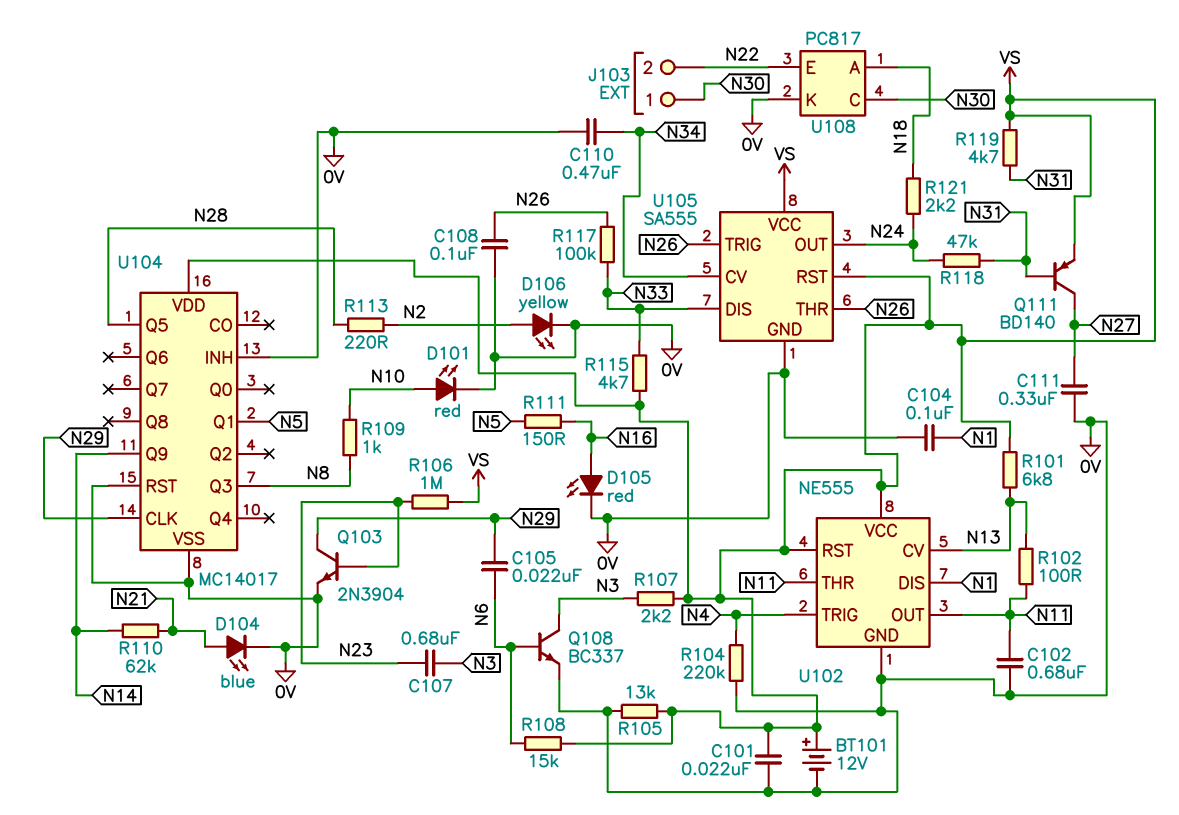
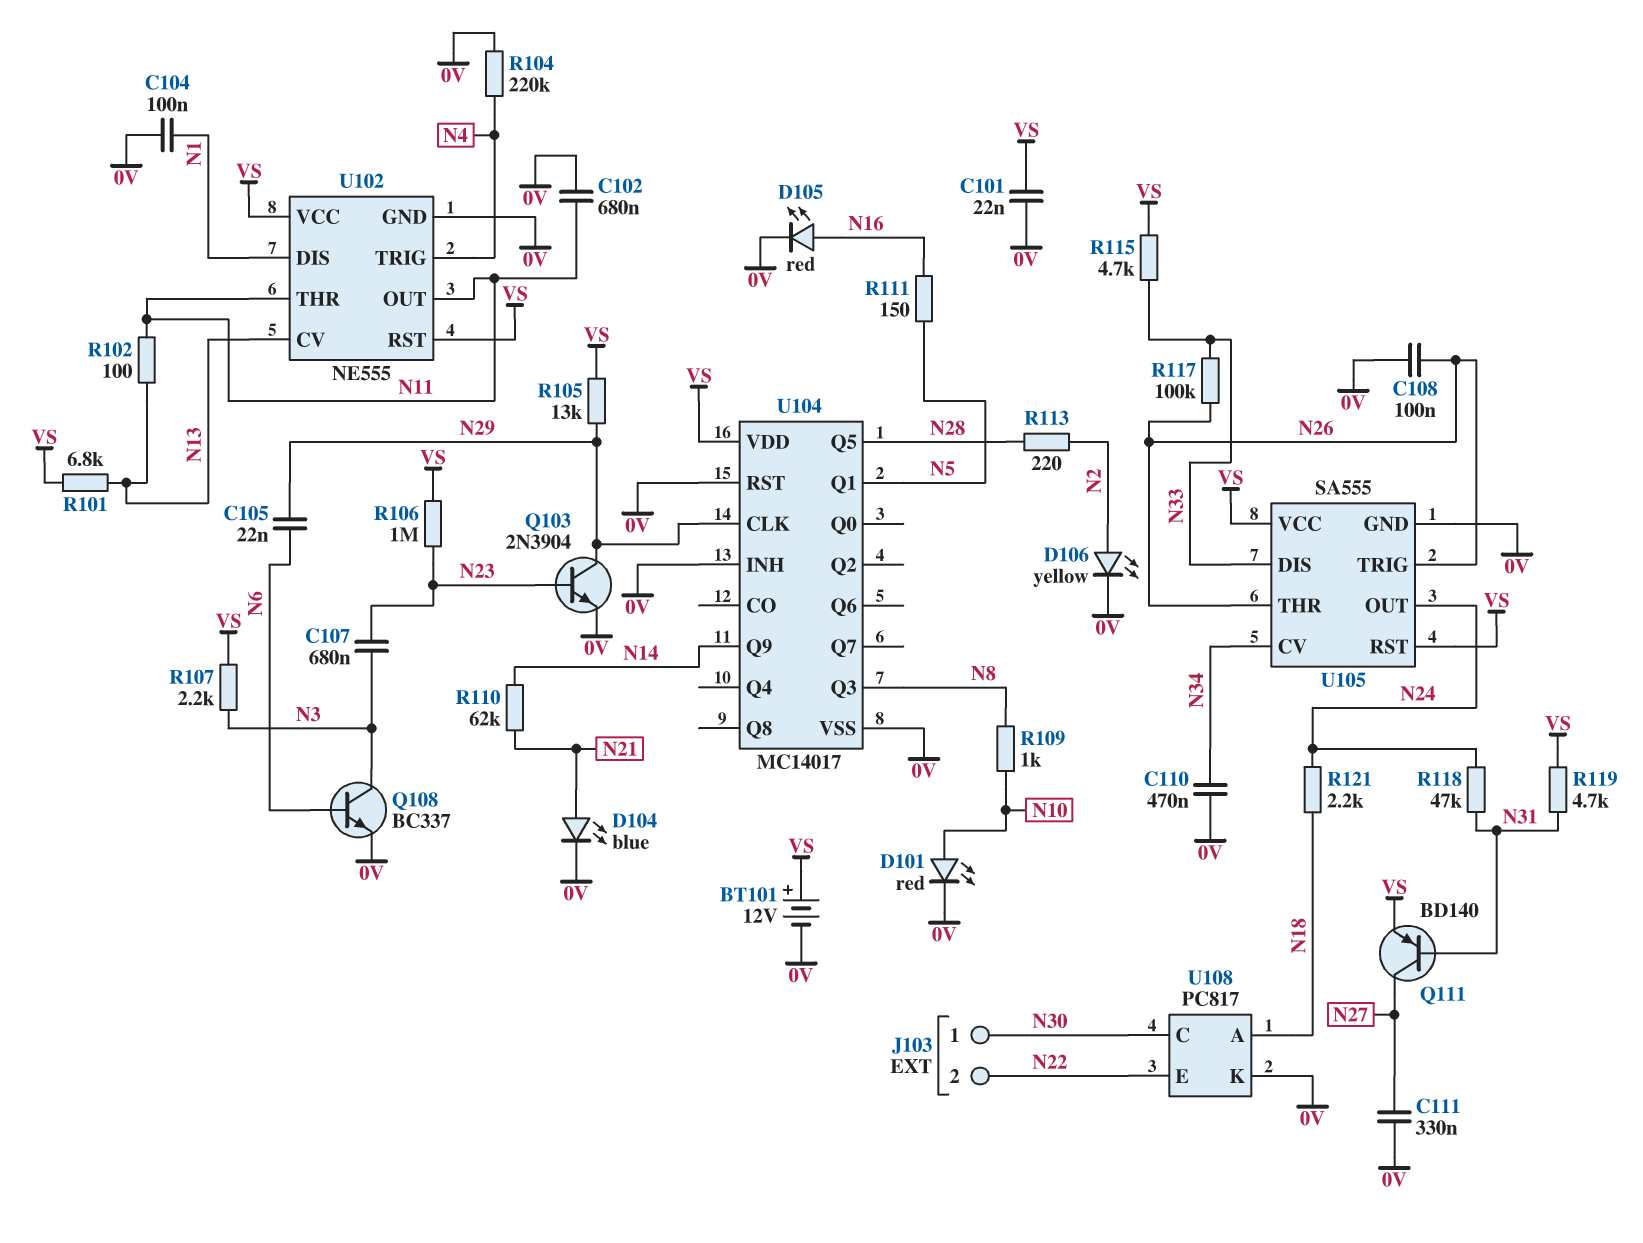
R105: 13k (0V, VS) -> 13k (N29, VS)
R108: 15k (N6, VS) -> none

